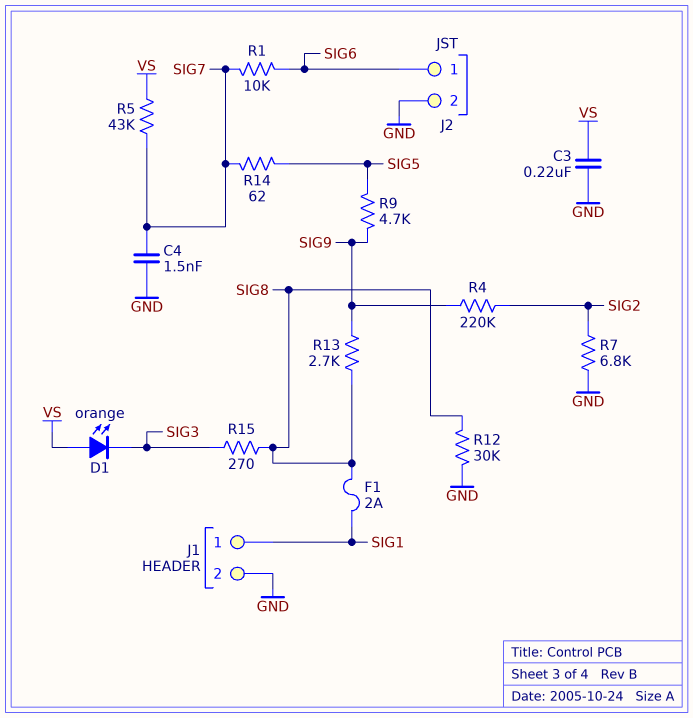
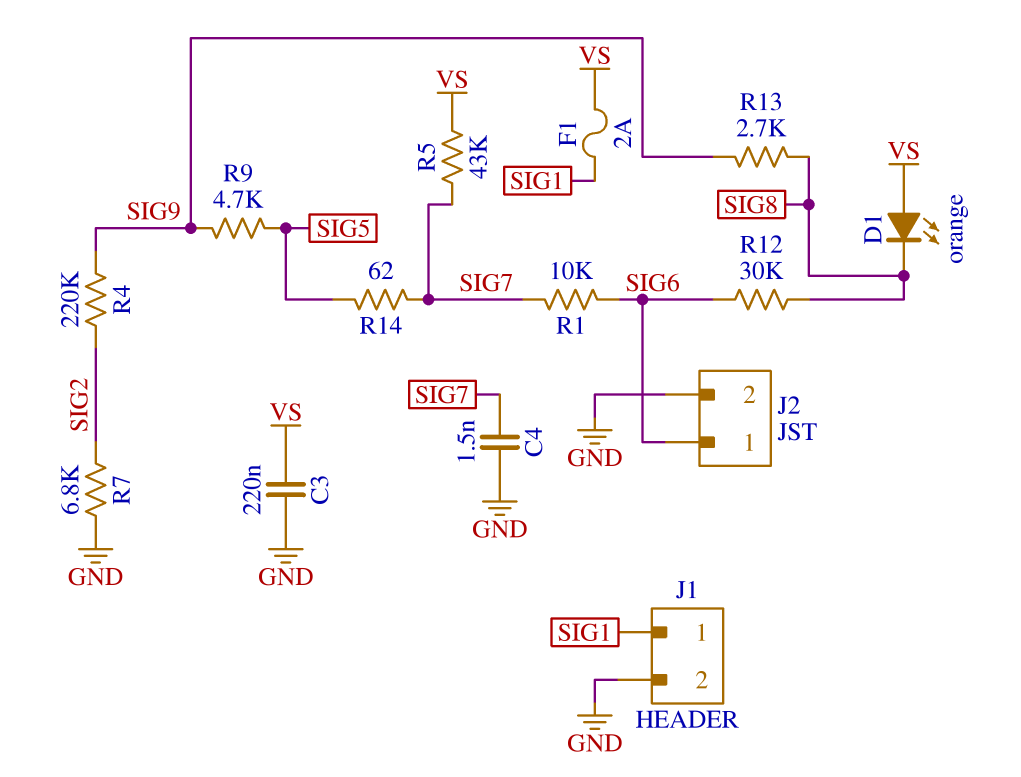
D1: LED orange (A VS, K SIG3) -> LED orange (A VS, K SIG8)
F1: 2A (SIG1, SIG8) -> 2A (SIG1, VS)
R12: 30k (GND, SIG8) -> 30k (SIG6, SIG8)
R15: 270 (SIG3, SIG8) -> none

